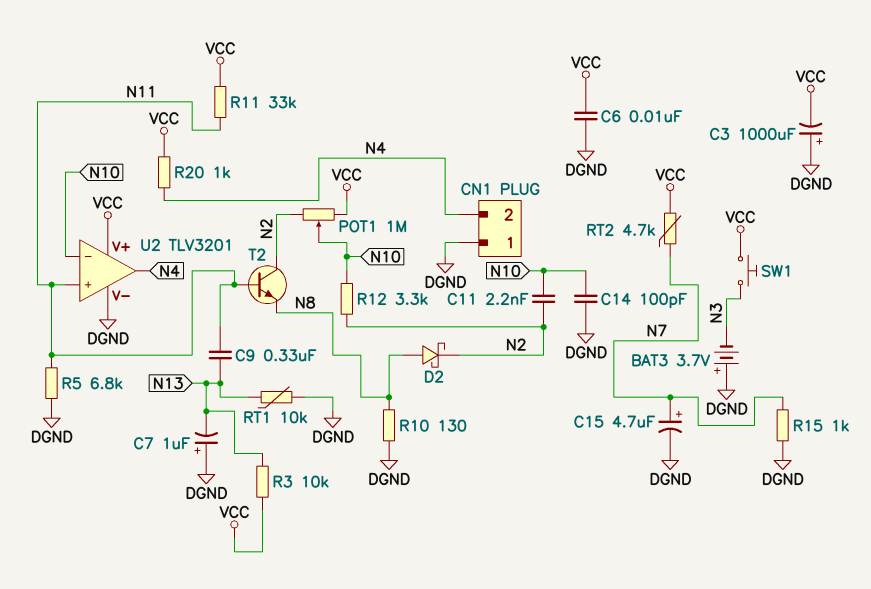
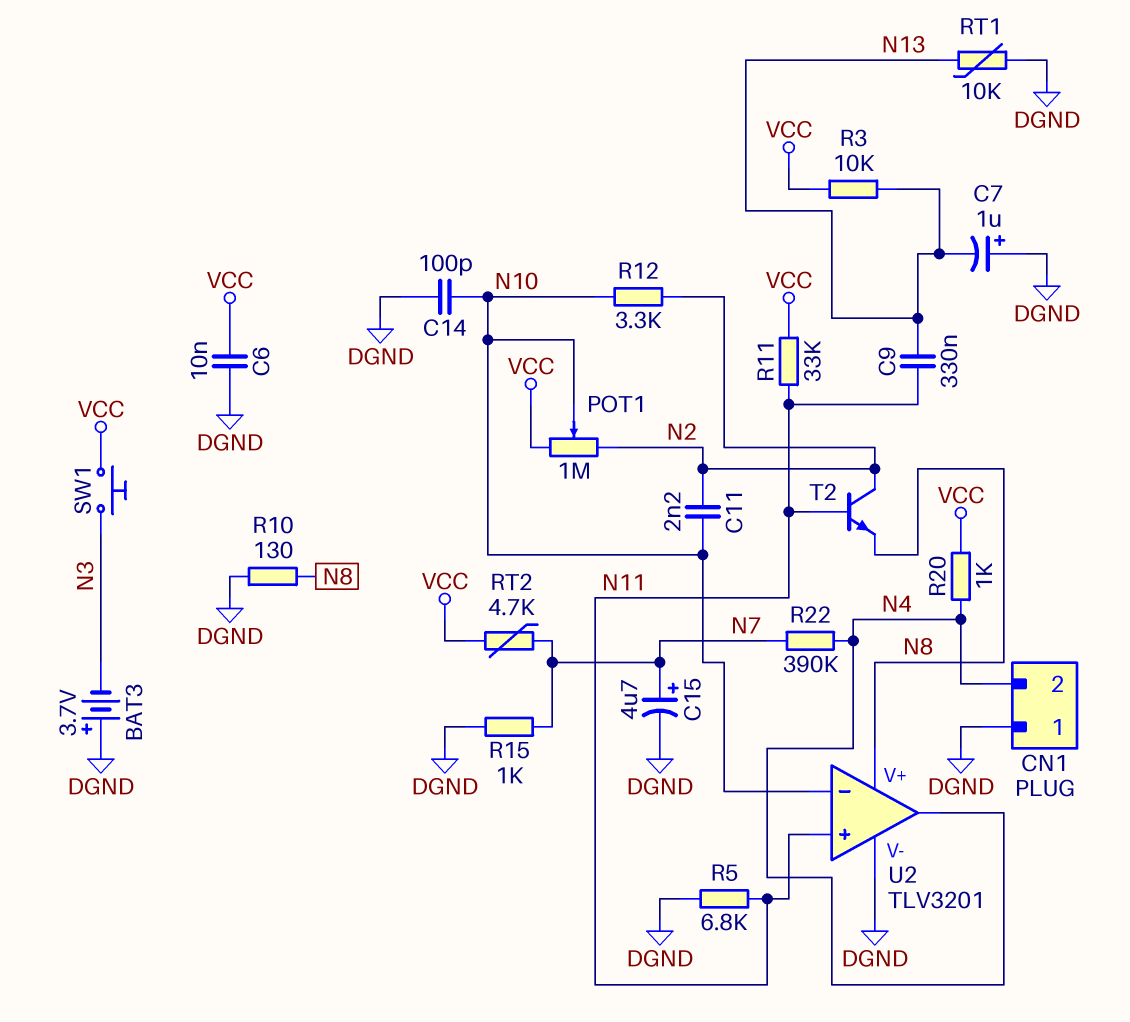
C3: 1000uF (plus DGND, minus VCC) -> none
D2: schottky (A N8, K N2) -> none
R22: none -> 390k (N4, N7)
U2 pin V+: VCC -> N8

